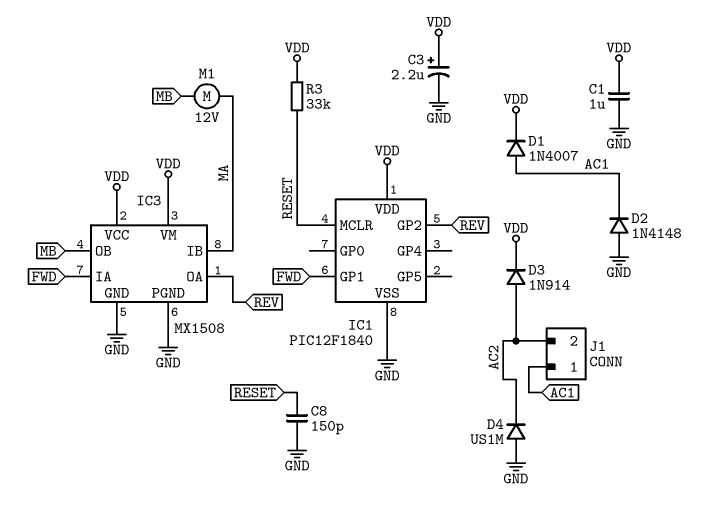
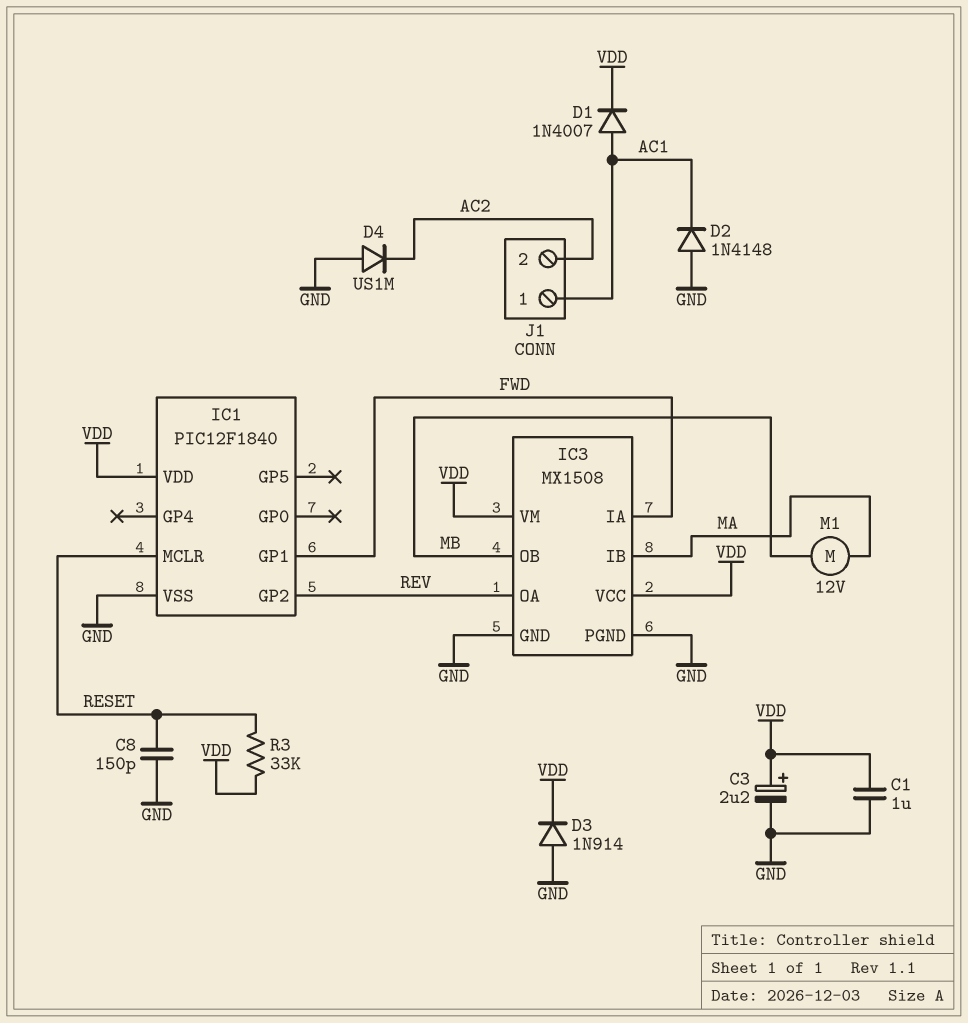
D3: diode 1N914 (A AC2, K VDD) -> diode 1N914 (A GND, K VDD)

